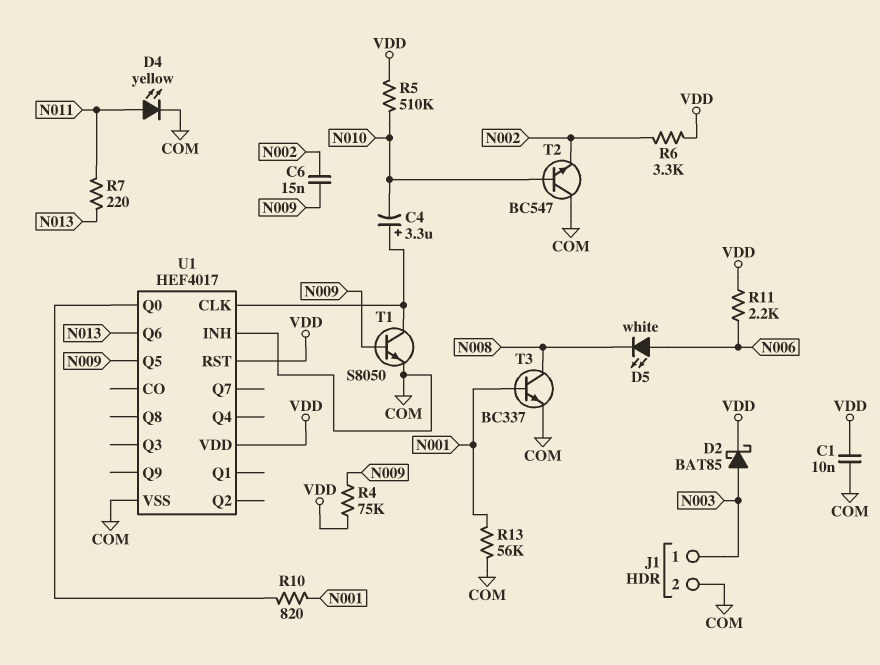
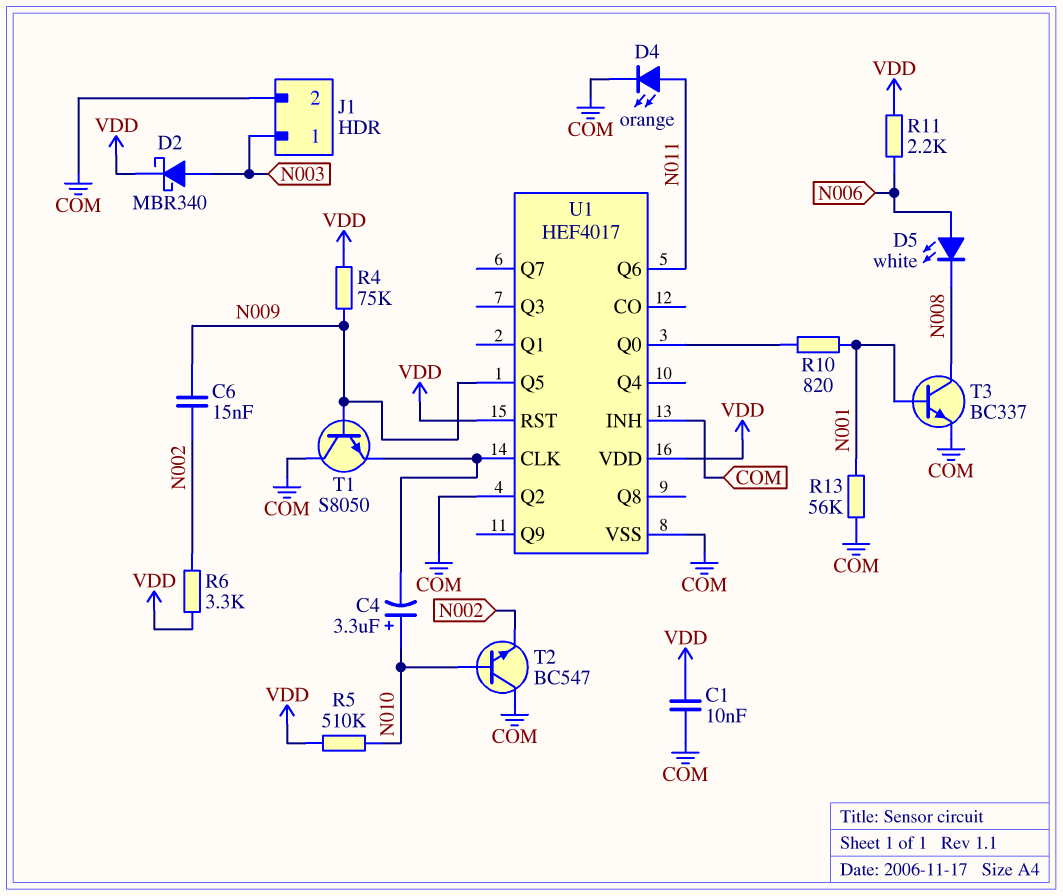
C4: 3.3uF (plus U1/CLK, minus N010) -> 3.3uF (plus N010, minus U1/CLK)
D2: schottky BAT85 (A N003, K VDD) -> schottky MBR340 (A N003, K VDD)
D4: LED yellow (A N011, K COM) -> LED orange (A N011, K COM)
R7: 220 (N011, N013) -> none
T1: NPN S8050 (B N009, C U1/CLK, E COM) -> NPN S8050 (B N009, C COM, E U1/CLK)
U1 pin Q2: none -> COM
U1 pin Q6: N013 -> N011

